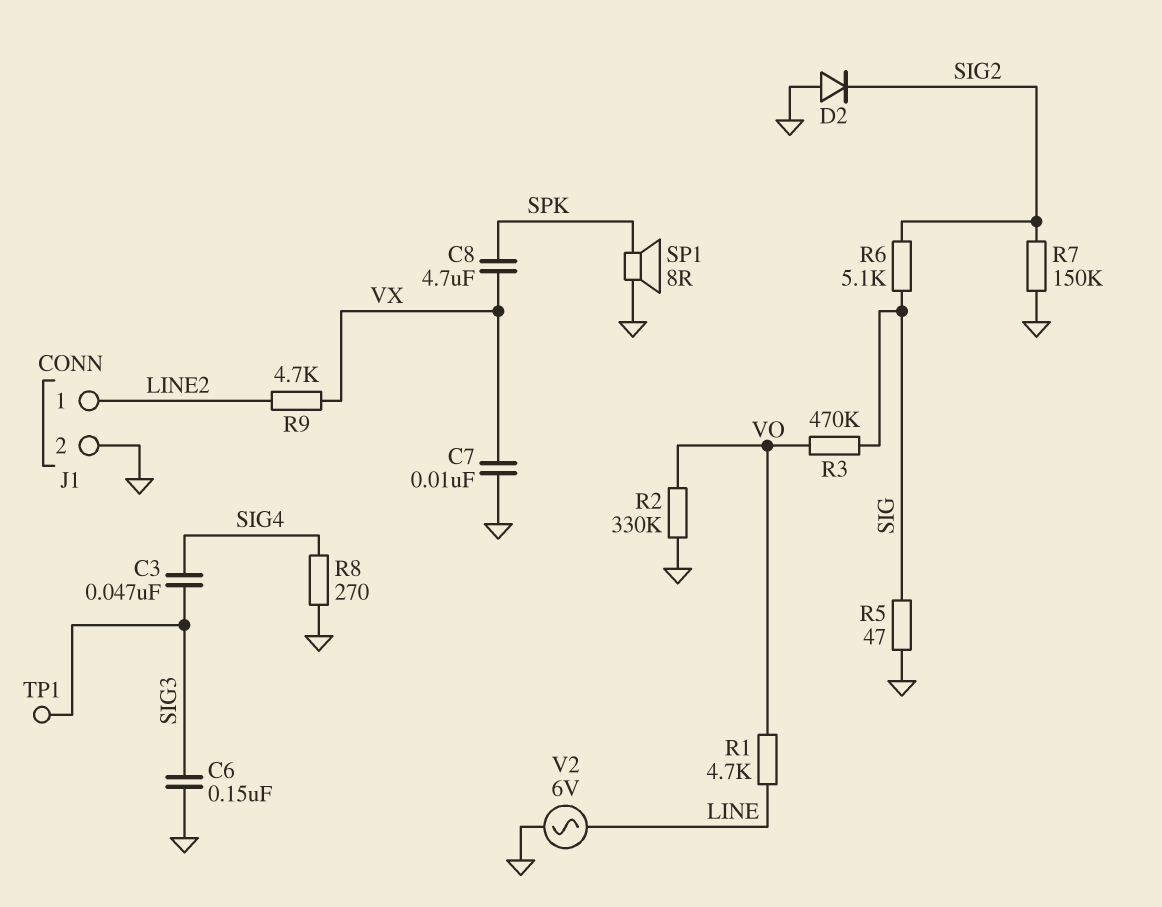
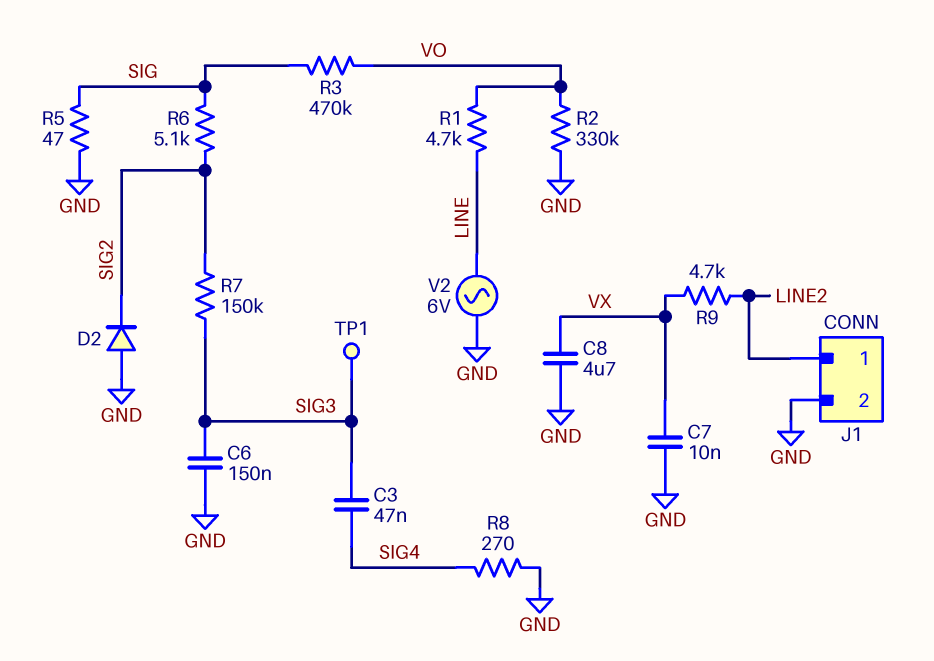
C8: 4.7uF (SPK, VX) -> 4.7uF (GND, VX)
R7: 150k (GND, SIG2) -> 150k (SIG2, SIG3)
SP1: speaker 8R (GND, SPK) -> none

